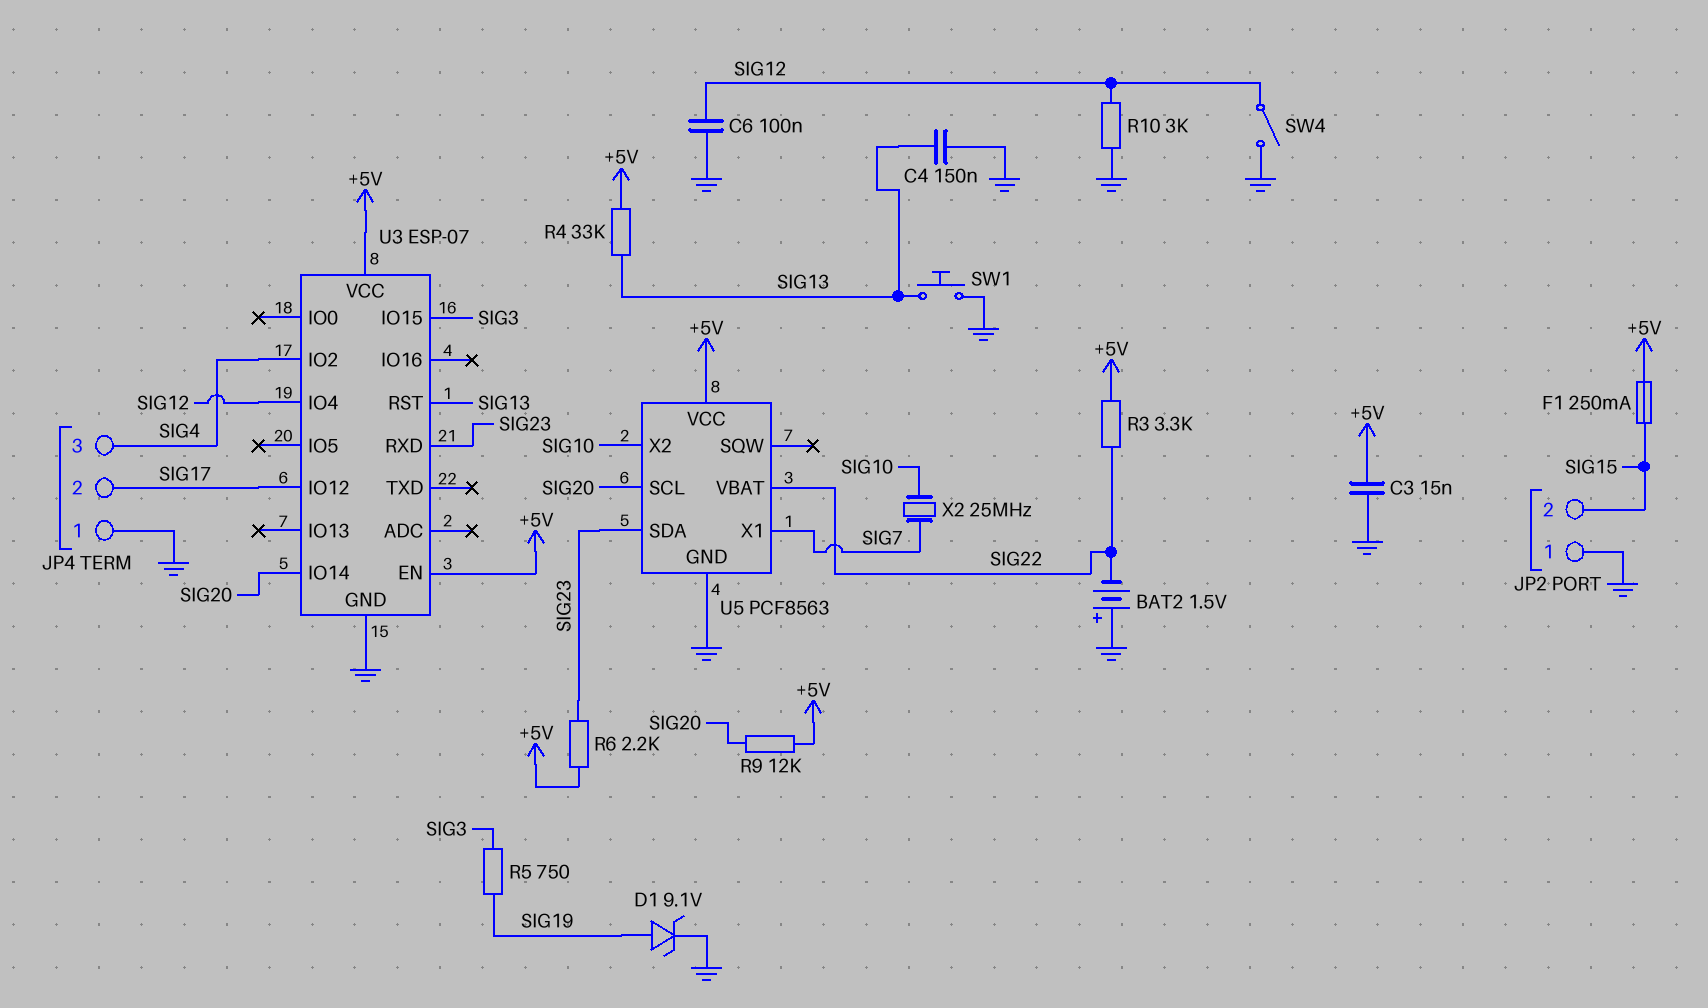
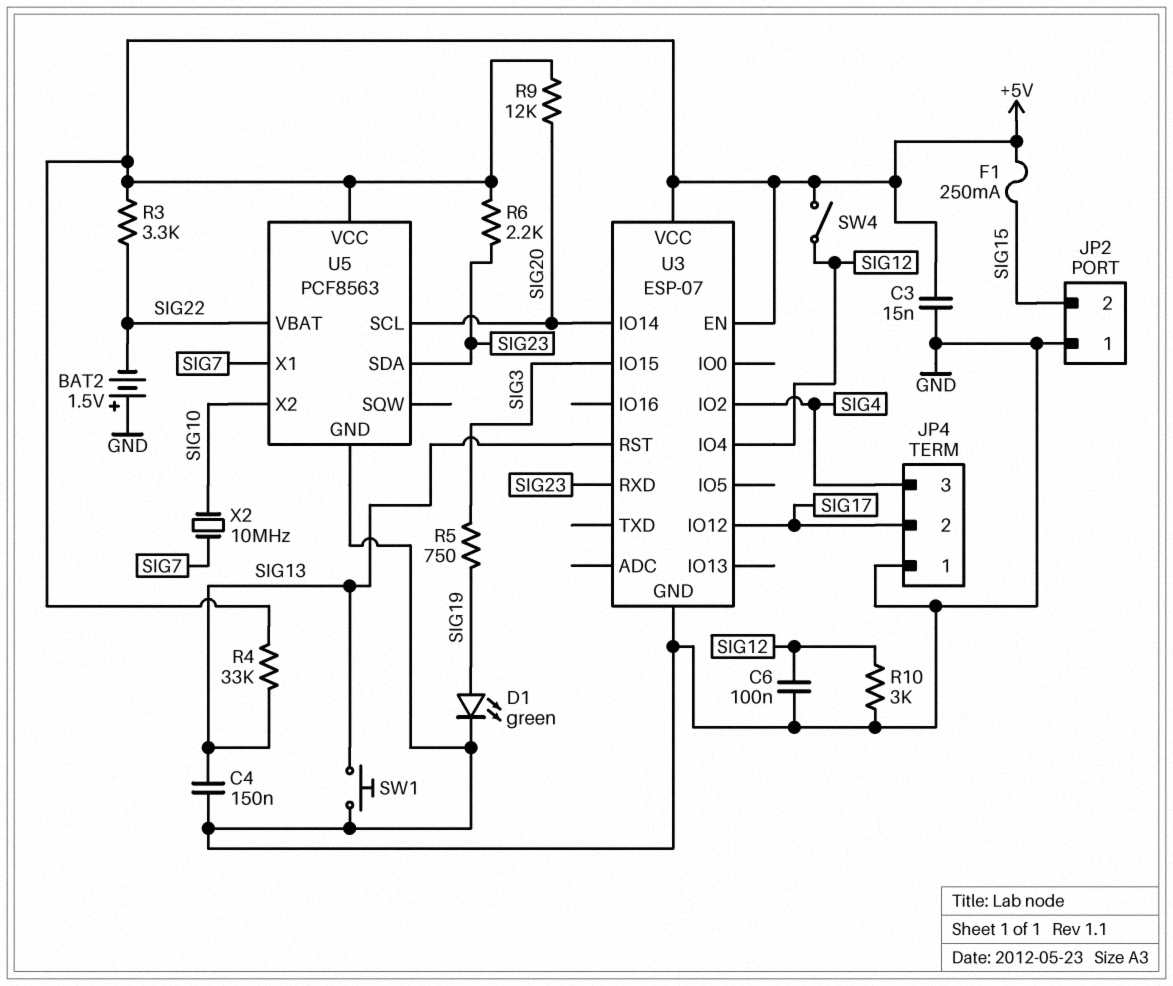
D1: zener 9.1V (A SIG19, K GND) -> LED green (A SIG19, K GND)
SW4: switch (GND, SIG12) -> switch (+5V, SIG12)
X2: 25MHz (SIG7, SIG10) -> 10MHz (SIG7, SIG10)

